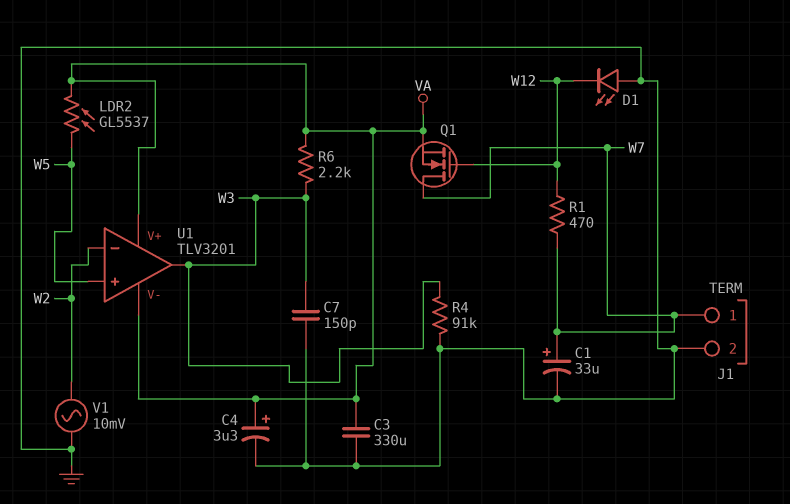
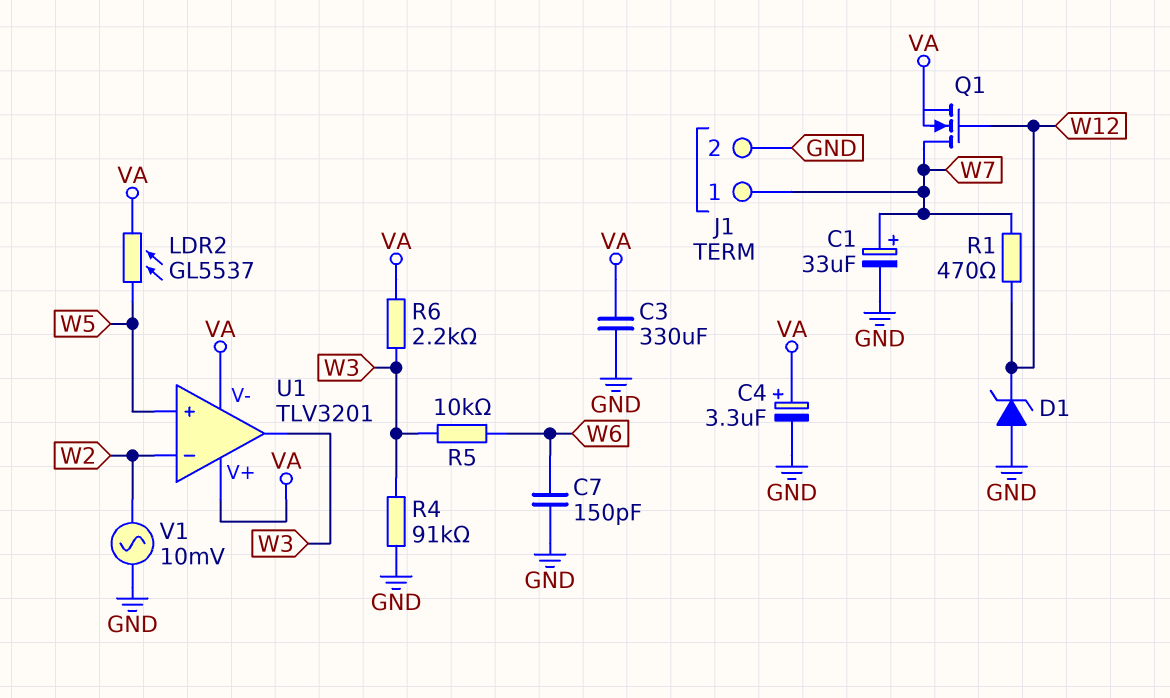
C7: 150pF (GND, W3) -> 150pF (GND, W6)
D1: LED (A GND, K W12) -> zener (A GND, K W12)
R5: none -> 10k (W3, W6)

